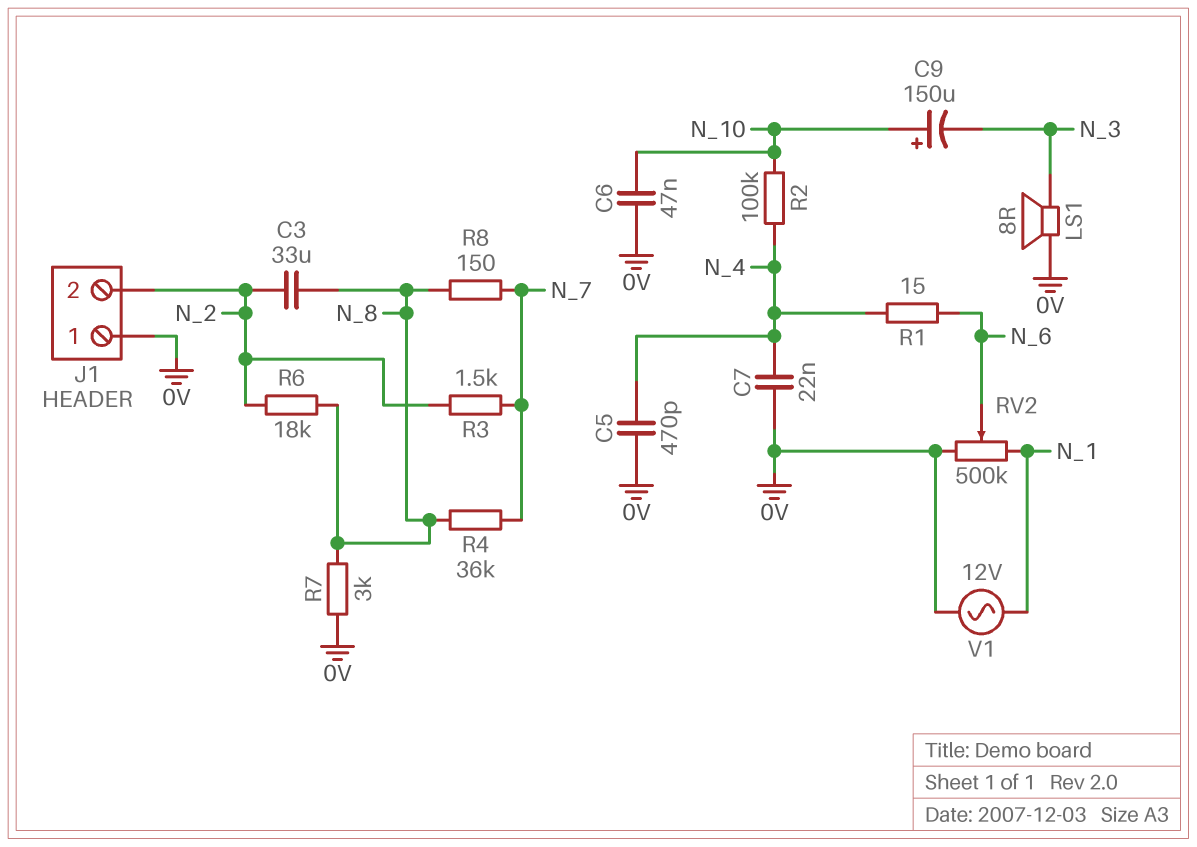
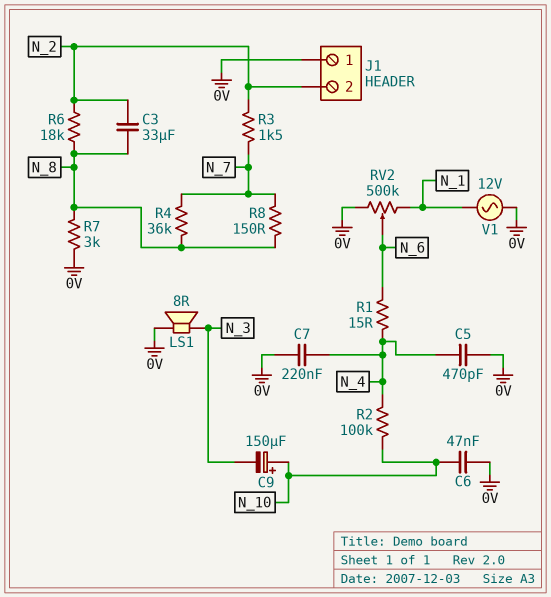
C7: 22nF (0V, N_4) -> 220nF (0V, N_4)

